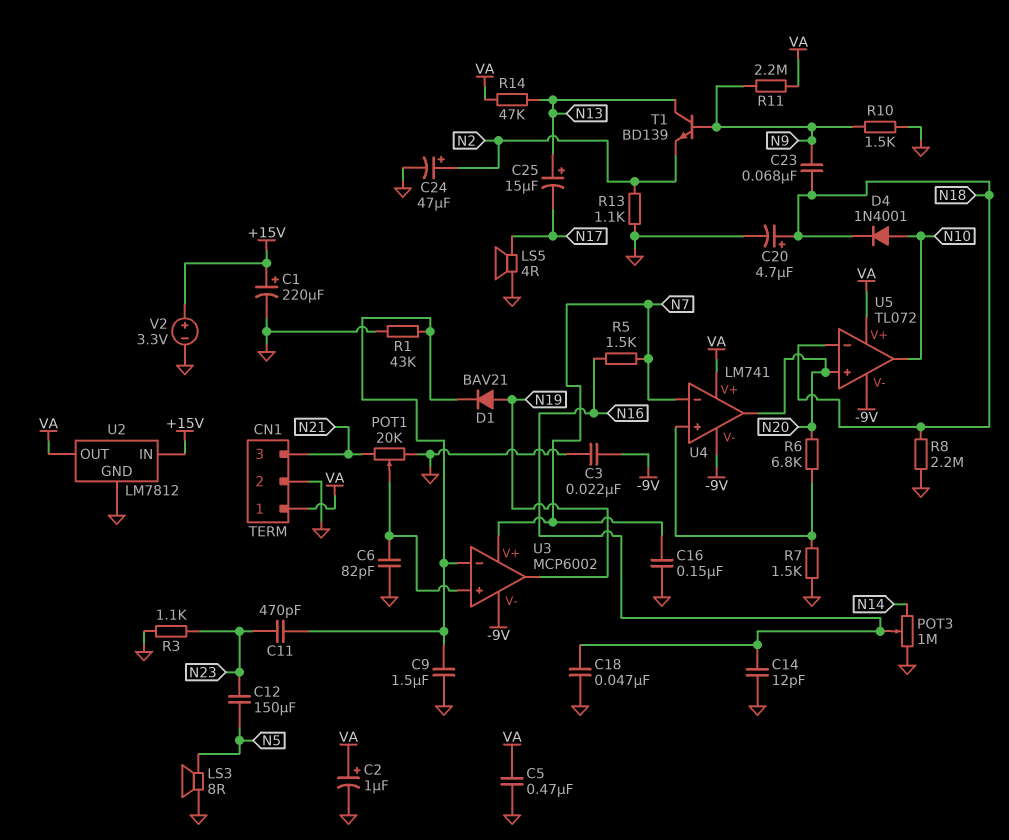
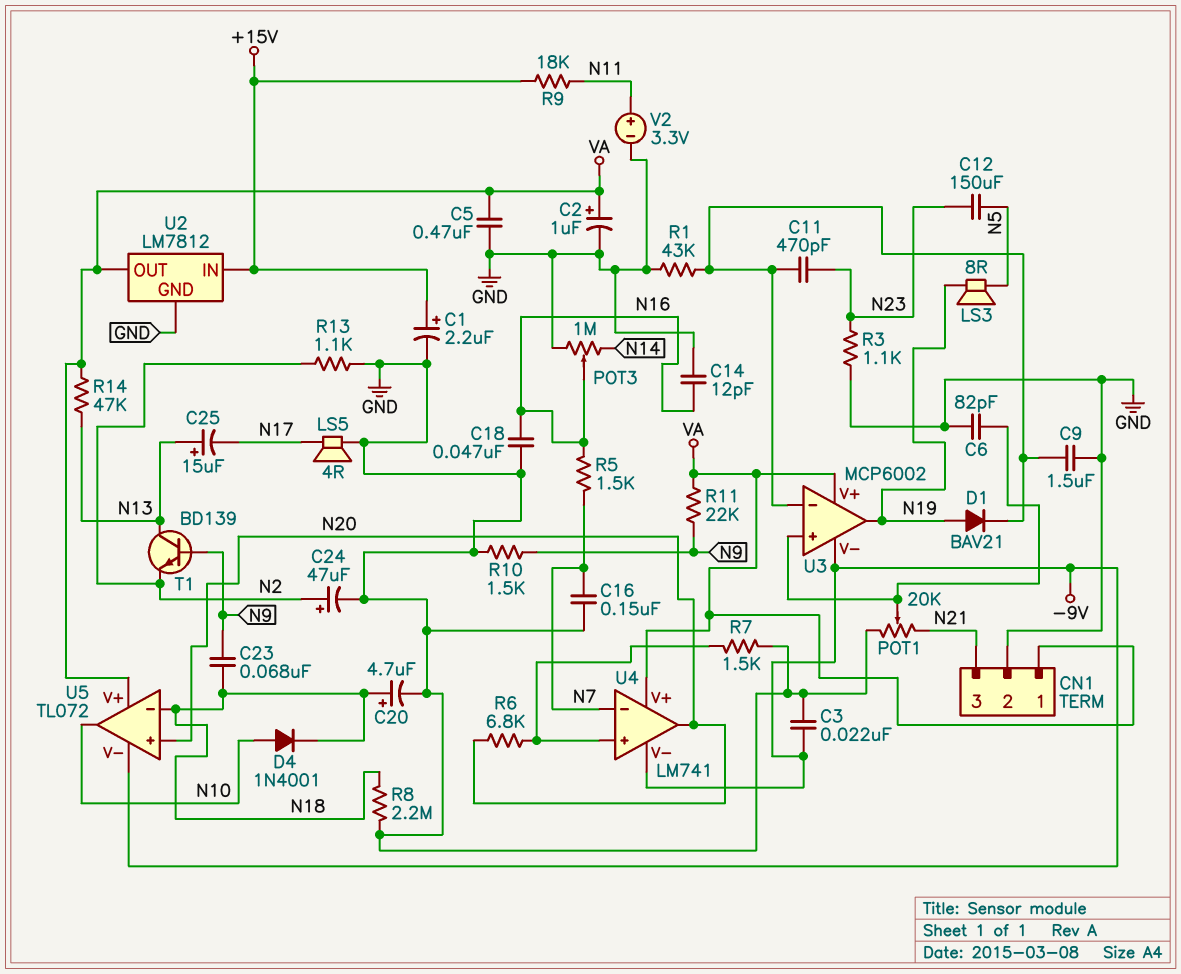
C1: 220uF (plus +15V, minus GND) -> 2.2uF (plus +15V, minus GND)
LS3: speaker 8R (GND, N5) -> speaker 8R (N5, N19)
R9: none -> 18k (+15V, N11)
R11: 2.2M (N9, VA) -> 22k (N9, VA)
U3 pin V+: N7 -> VA
V2: 3.3V (plus +15V, minus GND) -> 3.3V (plus N11, minus GND)

